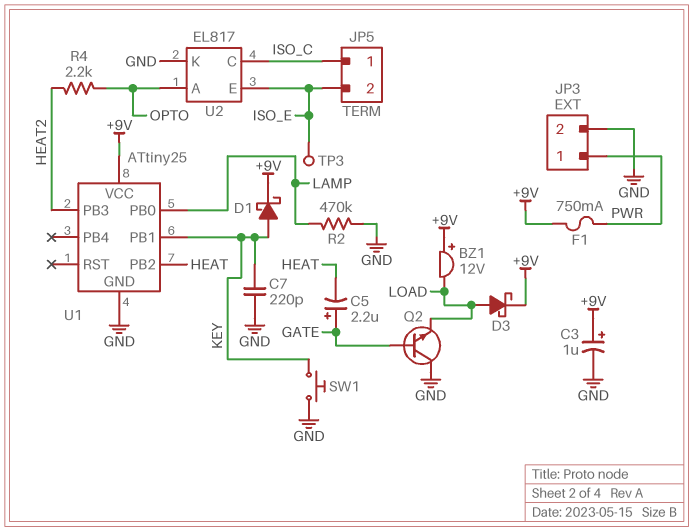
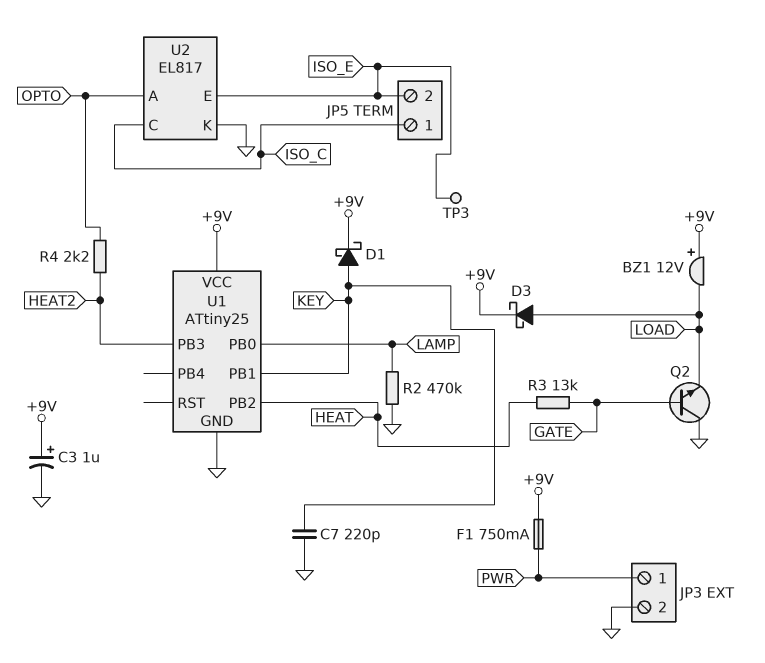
C5: 2.2uF (plus GATE, minus HEAT) -> none
R3: none -> 13k (GATE, HEAT)
SW1: button (GND, KEY) -> none

